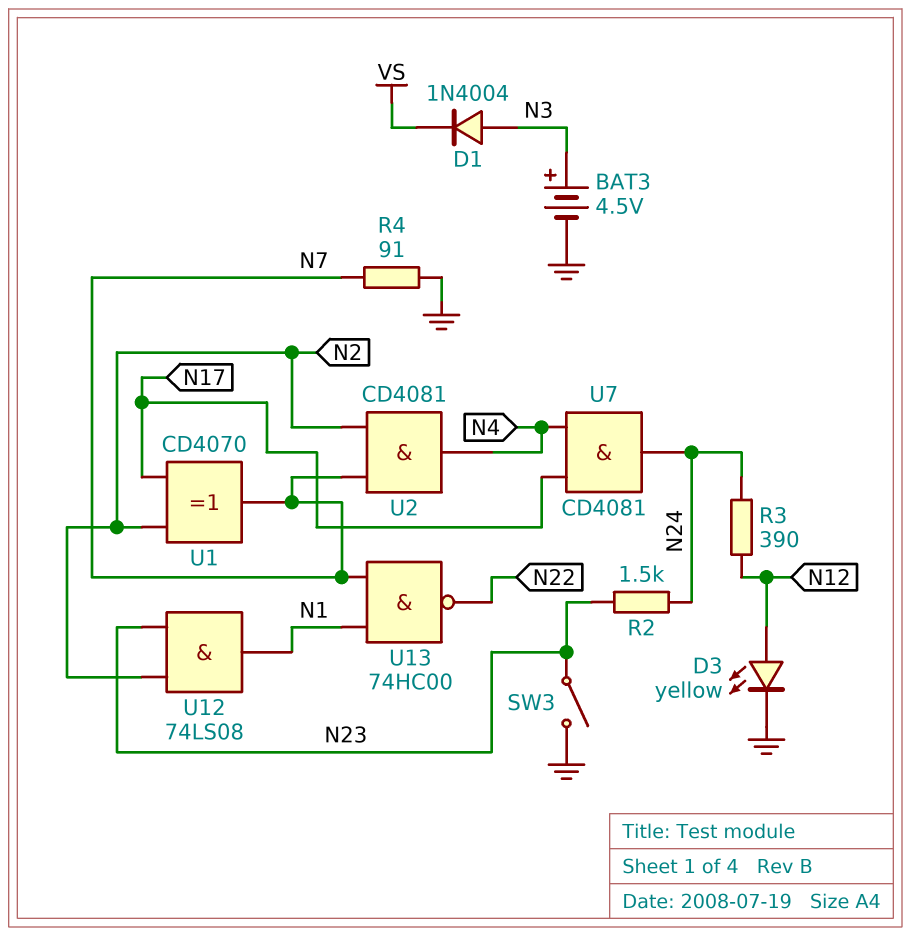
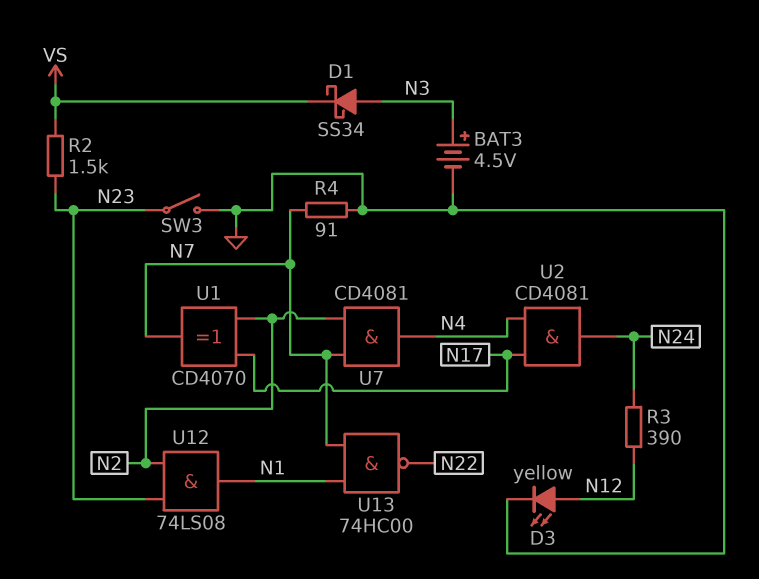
D1: diode 1N4004 (A N3, K VS) -> schottky SS34 (A N3, K VS)
R2: 1.5k (N23, N24) -> 1.5k (N23, VS)
U2: AND CD4081 (in N2, in N7, out N4) -> AND CD4081 (in N4, in N17, out N24)
U7: AND CD4081 (in N4, in N17, out N24) -> AND CD4081 (in N2, in N7, out N4)

